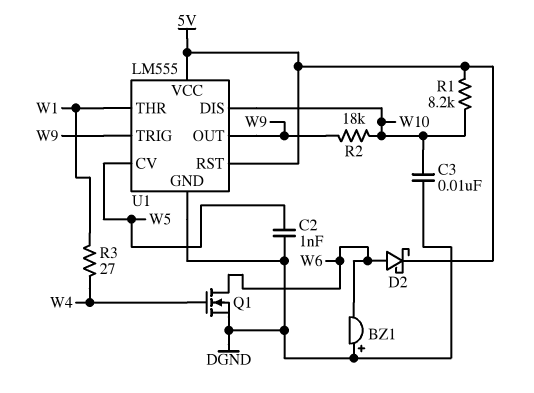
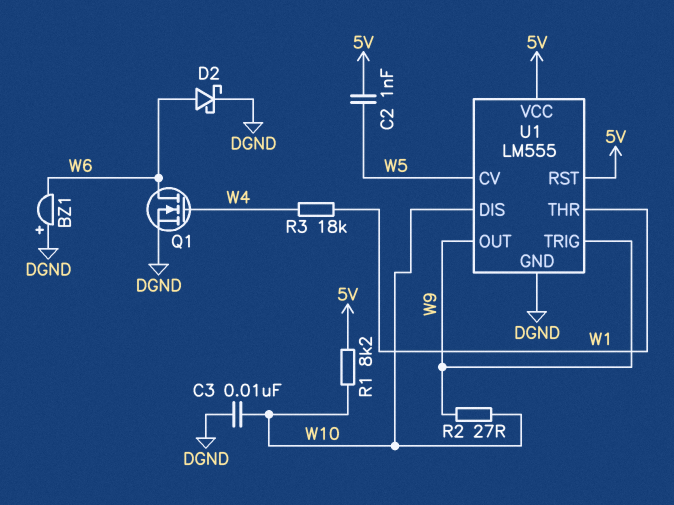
C2: 1nF (DGND, W5) -> 1nF (5V, W5)
D2: schottky (A W6, K 5V) -> schottky (A W6, K DGND)
R2: 18k (W9, W10) -> 27 (W9, W10)
R3: 27 (W1, W4) -> 18k (W1, W4)

